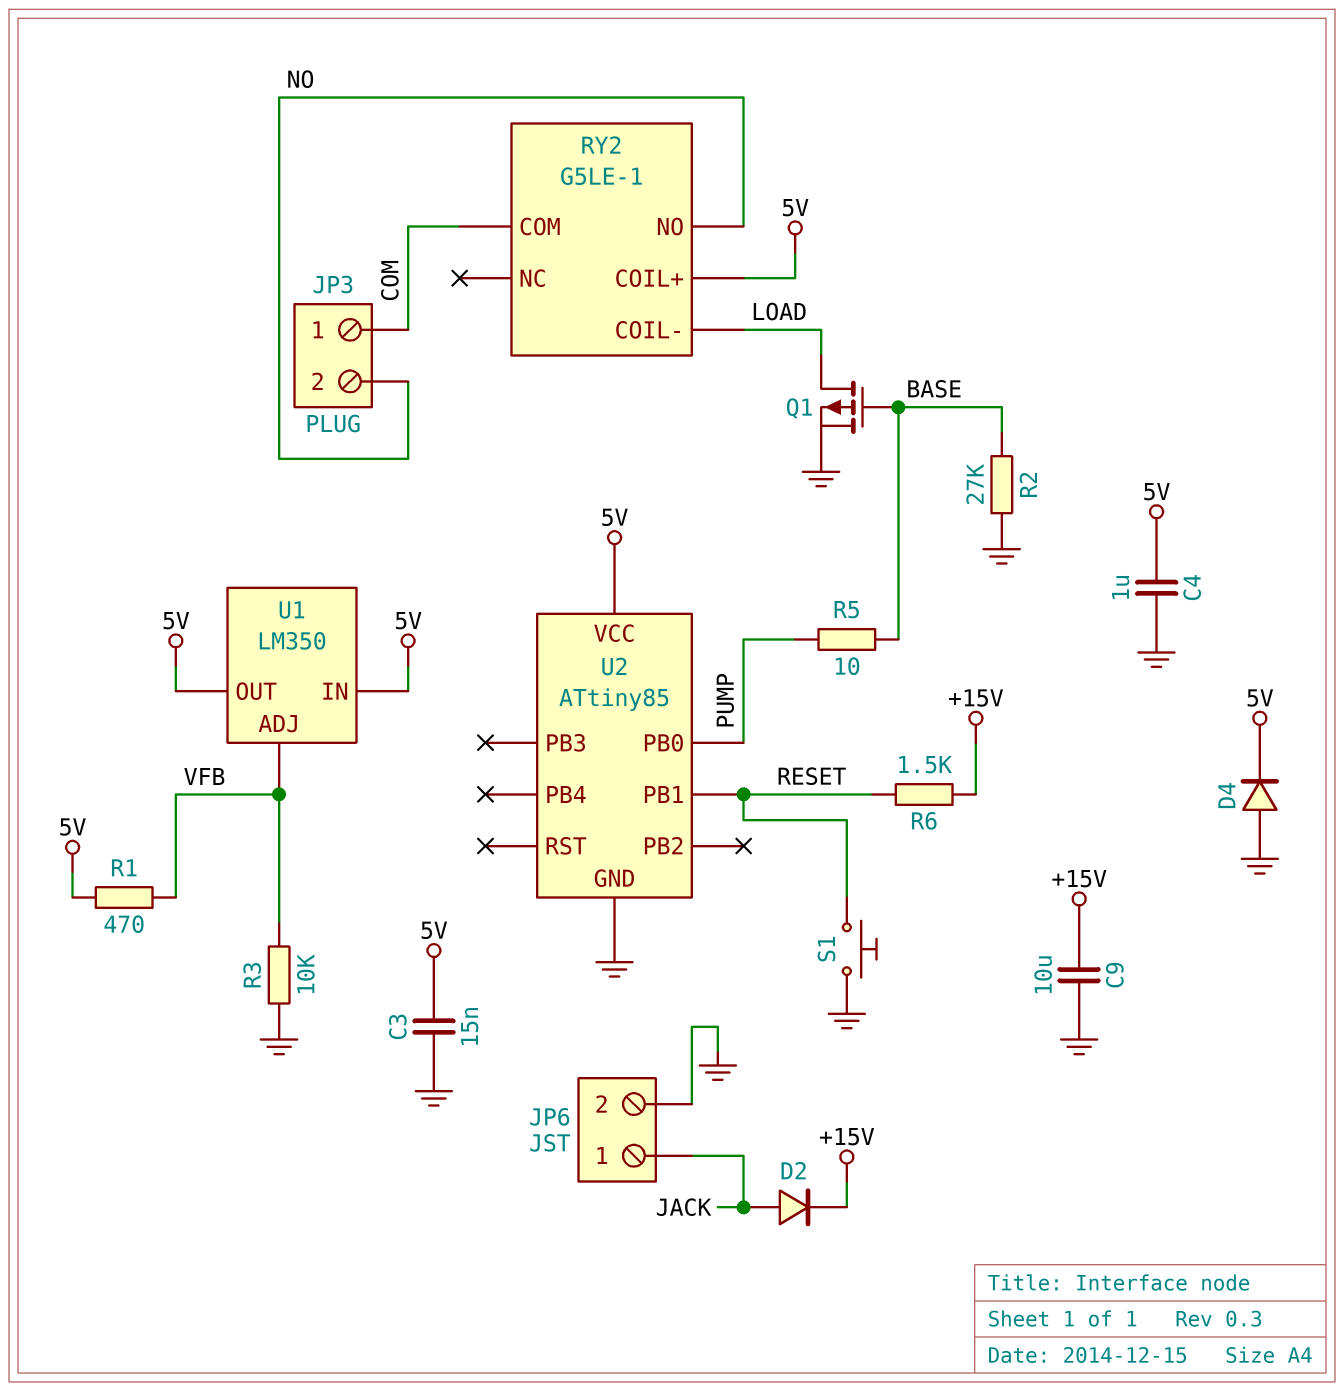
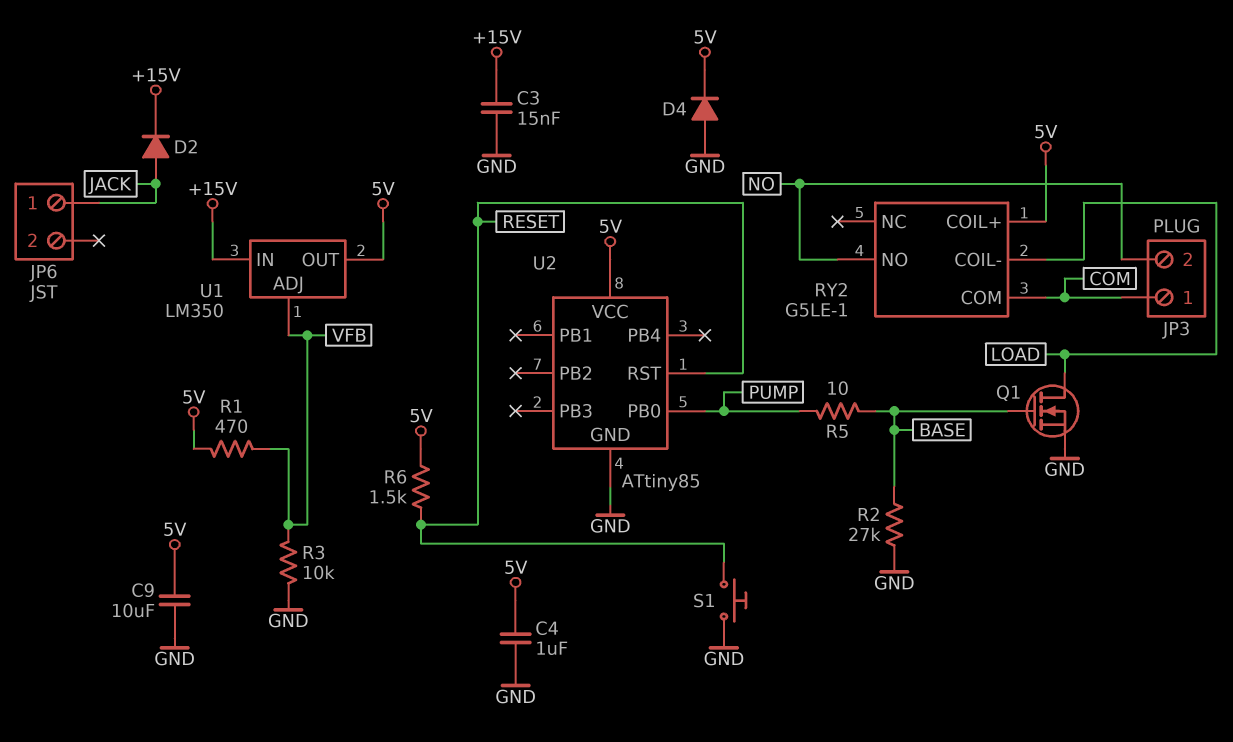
C3: 15nF (5V, GND) -> 15nF (+15V, GND)
C9: 10uF (+15V, GND) -> 10uF (5V, GND)
JP6 pin 2: GND -> none
Q1: PMOS (G BASE, D LOAD, S GND) -> NMOS (G BASE, D LOAD, S GND)
R6: 1.5k (+15V, RESET) -> 1.5k (5V, RESET)
U1 pin IN: 5V -> +15V
U2 pin PB1: RESET -> none
U2 pin RST: none -> RESET

